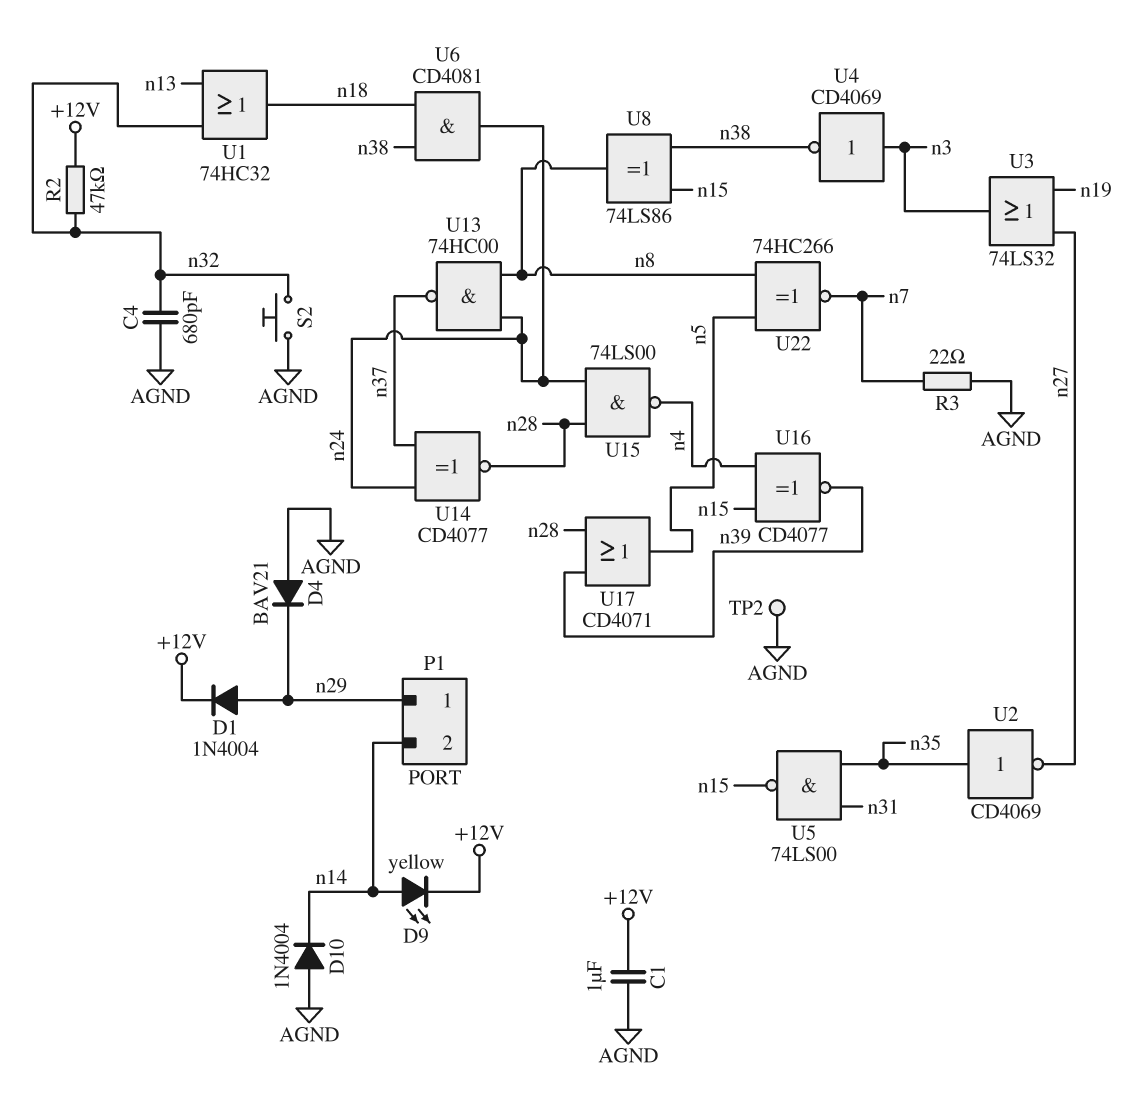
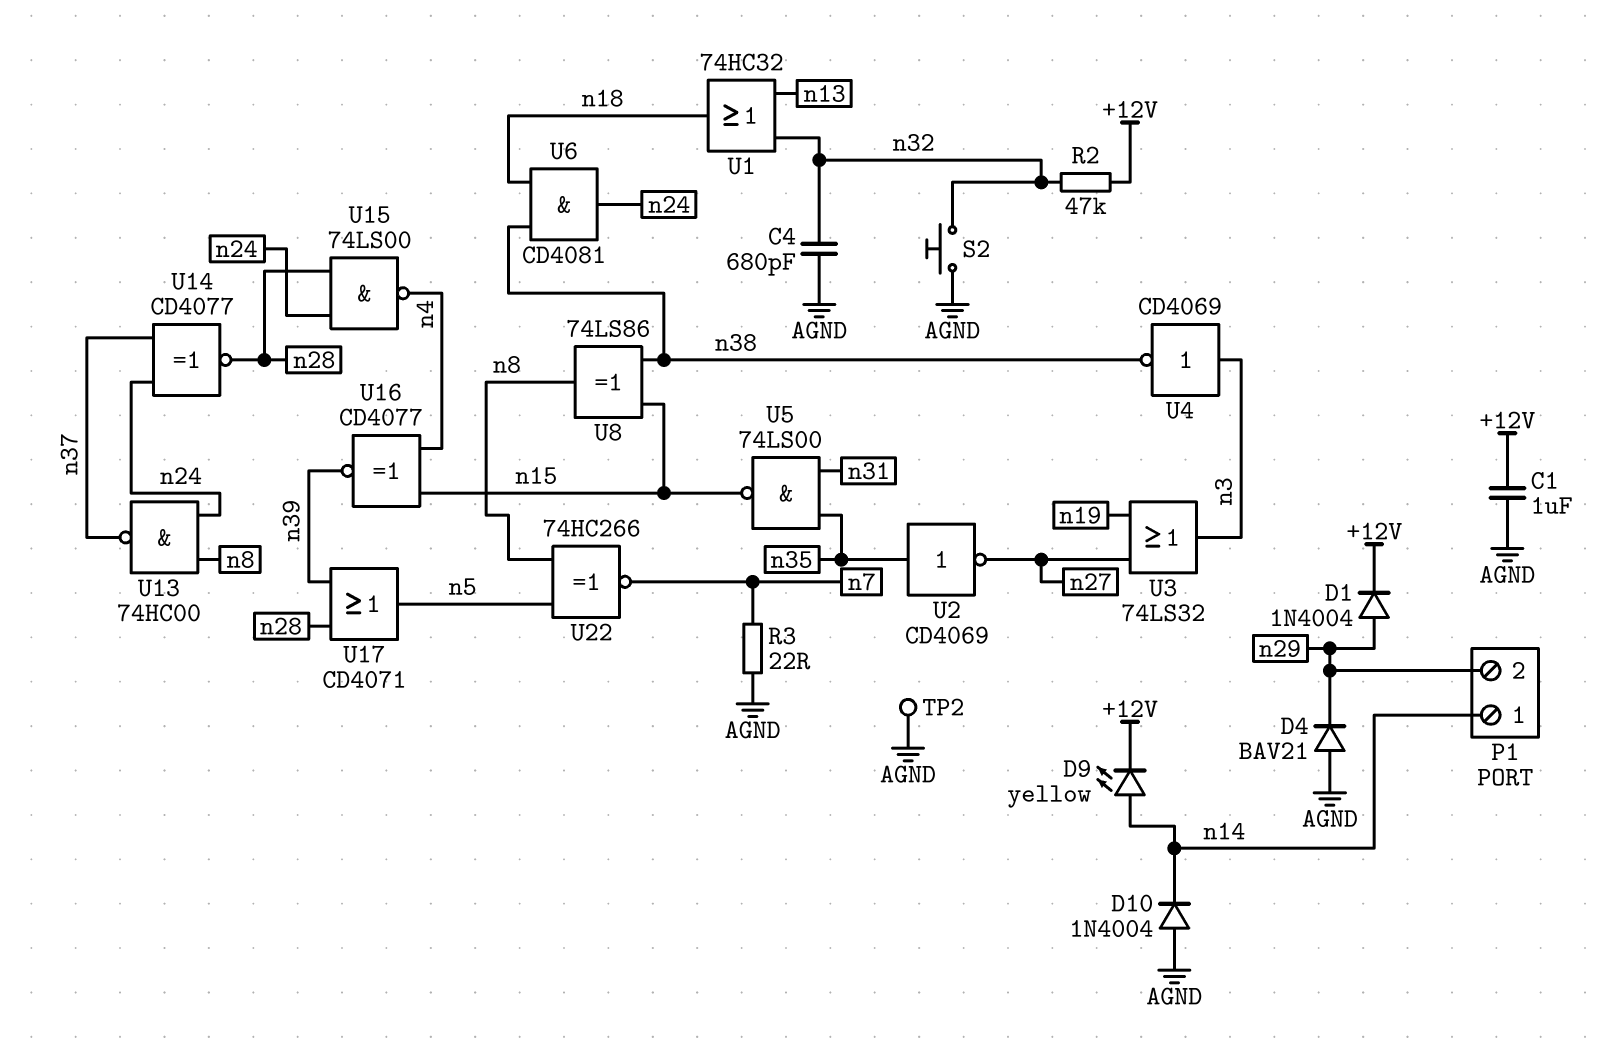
P1 pin 1: n29 -> n14
P1 pin 2: n14 -> n29

